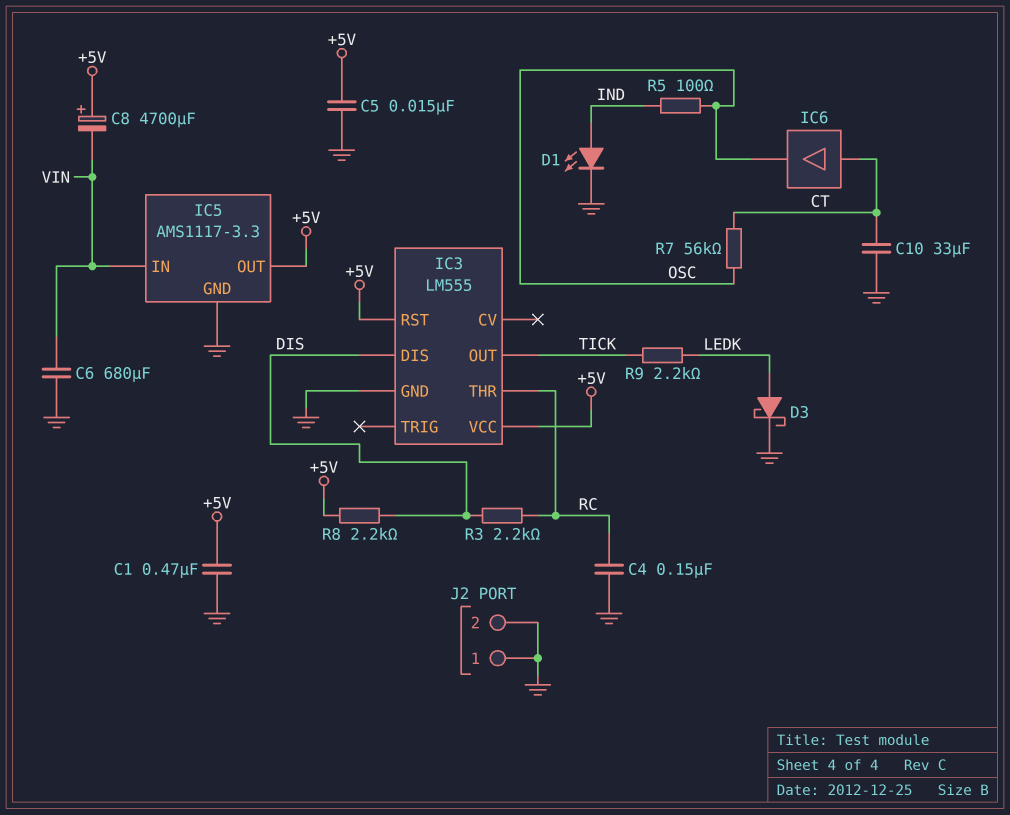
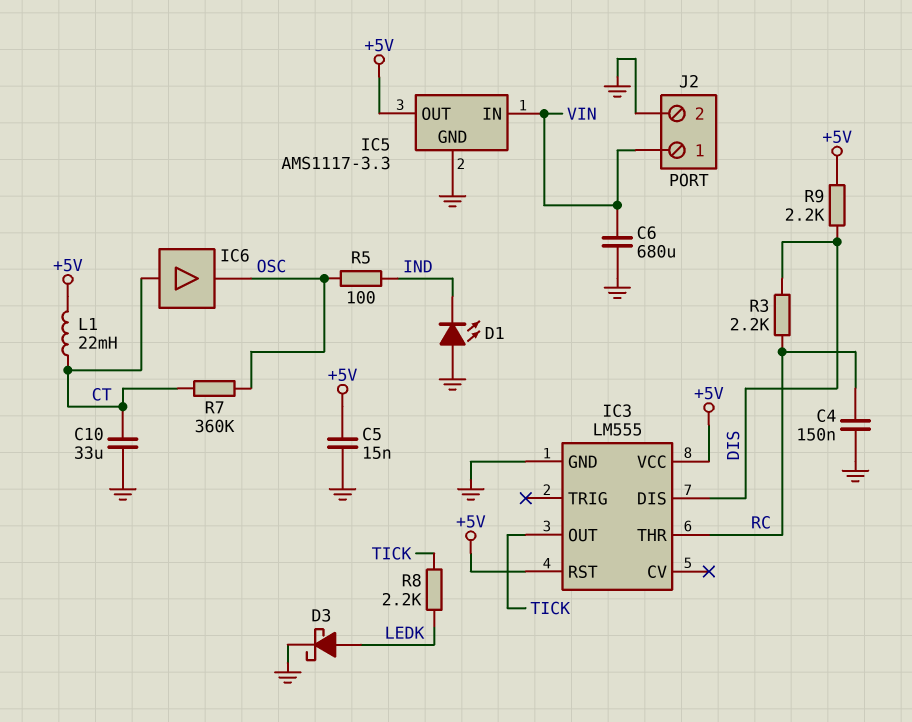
C1: 470nF (+5V, GND) -> none
C8: 4700uF (plus +5V, minus VIN) -> none
D1: LED (A IND, K GND) -> LED (A GND, K IND)
J2 pin 1: GND -> VIN
L1: none -> 22mH (+5V, CT)
R7: 56k (CT, OSC) -> 360k (CT, OSC)
R8: 2.2k (+5V, DIS) -> 2.2k (LEDK, TICK)
R9: 2.2k (LEDK, TICK) -> 2.2k (+5V, DIS)

